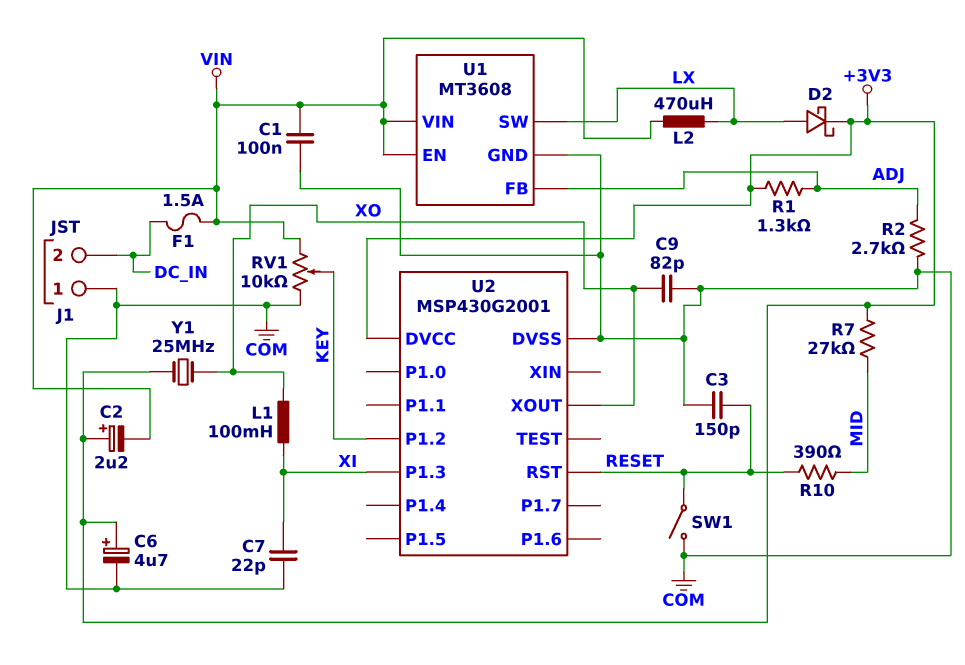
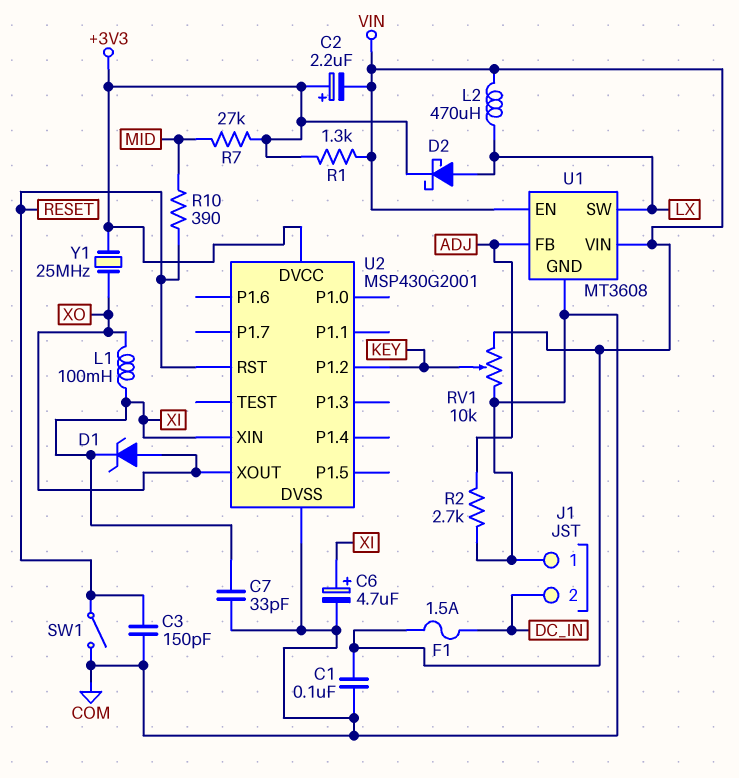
C6: 4.7uF (plus +3V3, minus COM) -> 4.7uF (plus XI, minus COM)
C7: 22pF (COM, XI) -> 33pF (COM, XI)
C9: 82pF (COM, XO) -> none
D1: none -> zener (A XO, K XI)
R1: 1.3k (+3V3, ADJ) -> 1.3k (+3V3, VIN)
U2 pin P1.3: XI -> none
U2 pin XIN: none -> XI

